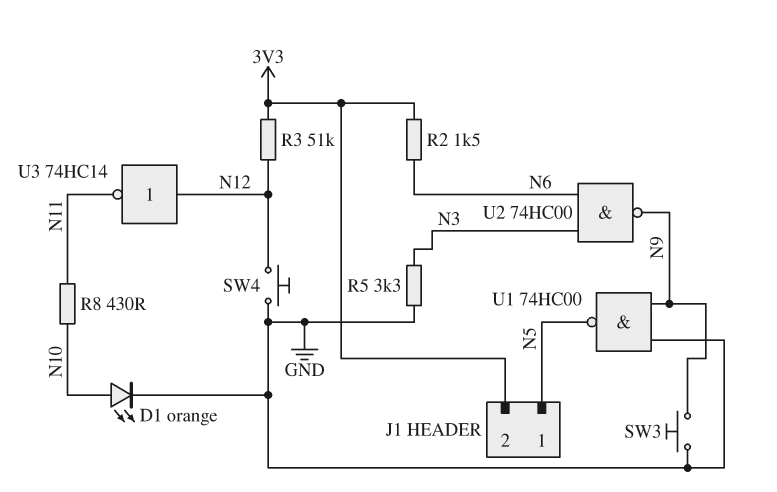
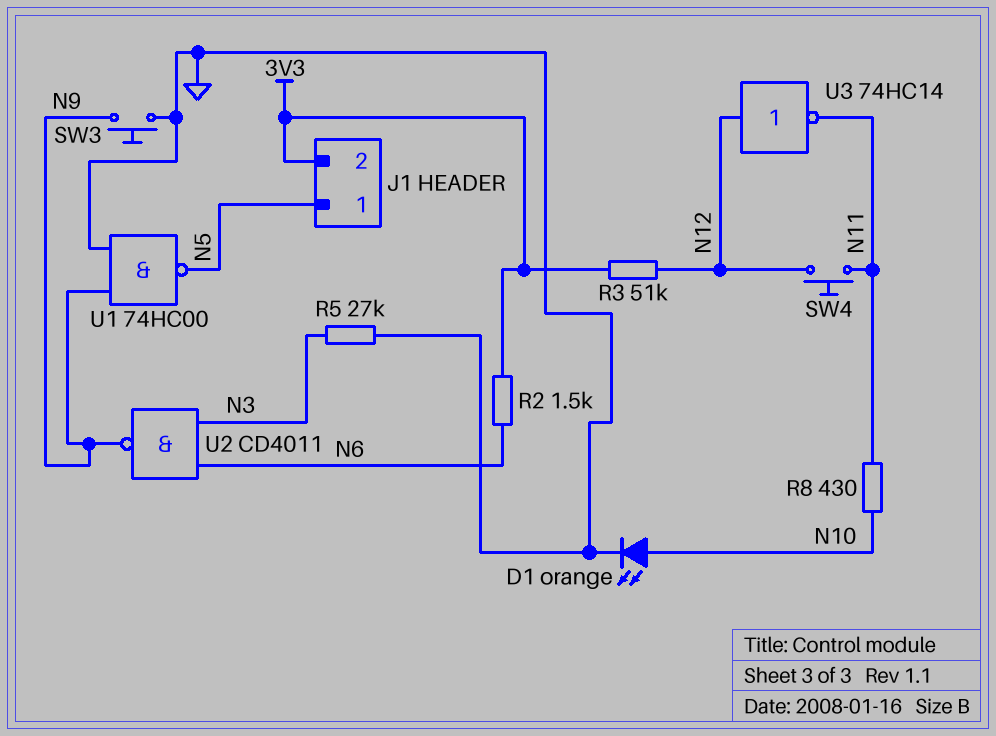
R5: 3.3k (GND, N3) -> 27k (GND, N3)
SW4: button (GND, N12) -> button (N11, N12)
U2: NAND 74HC00 (in N3, in N6, out N9) -> NAND CD4011 (in N3, in N6, out N9)

